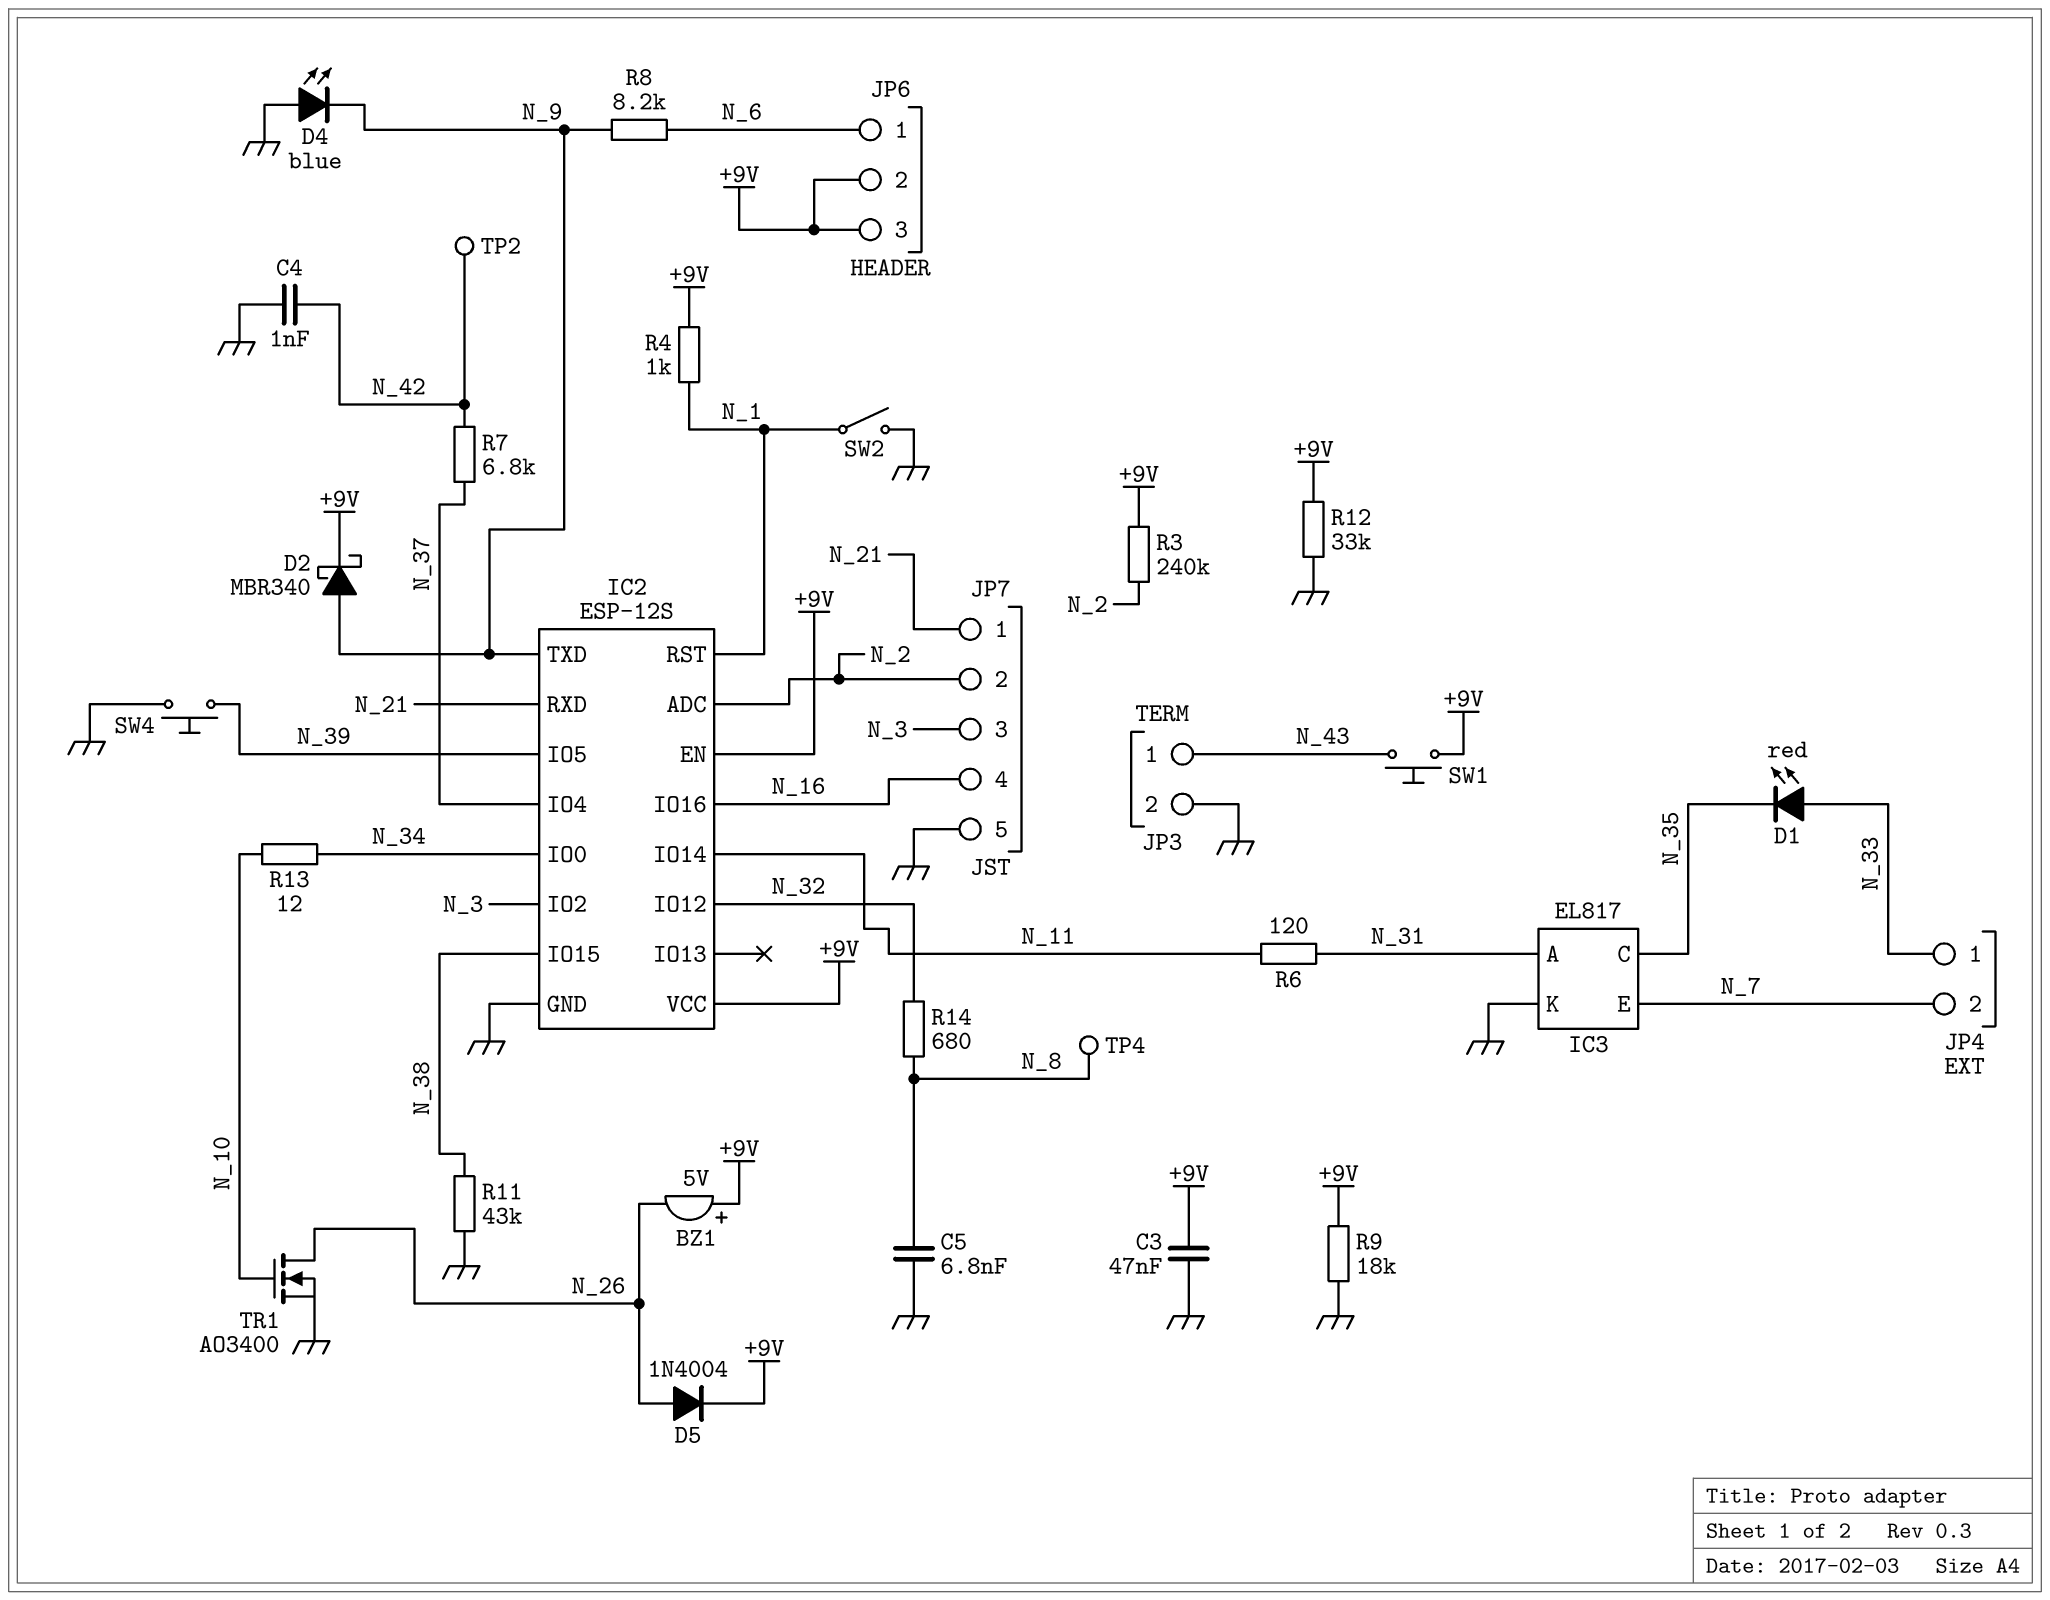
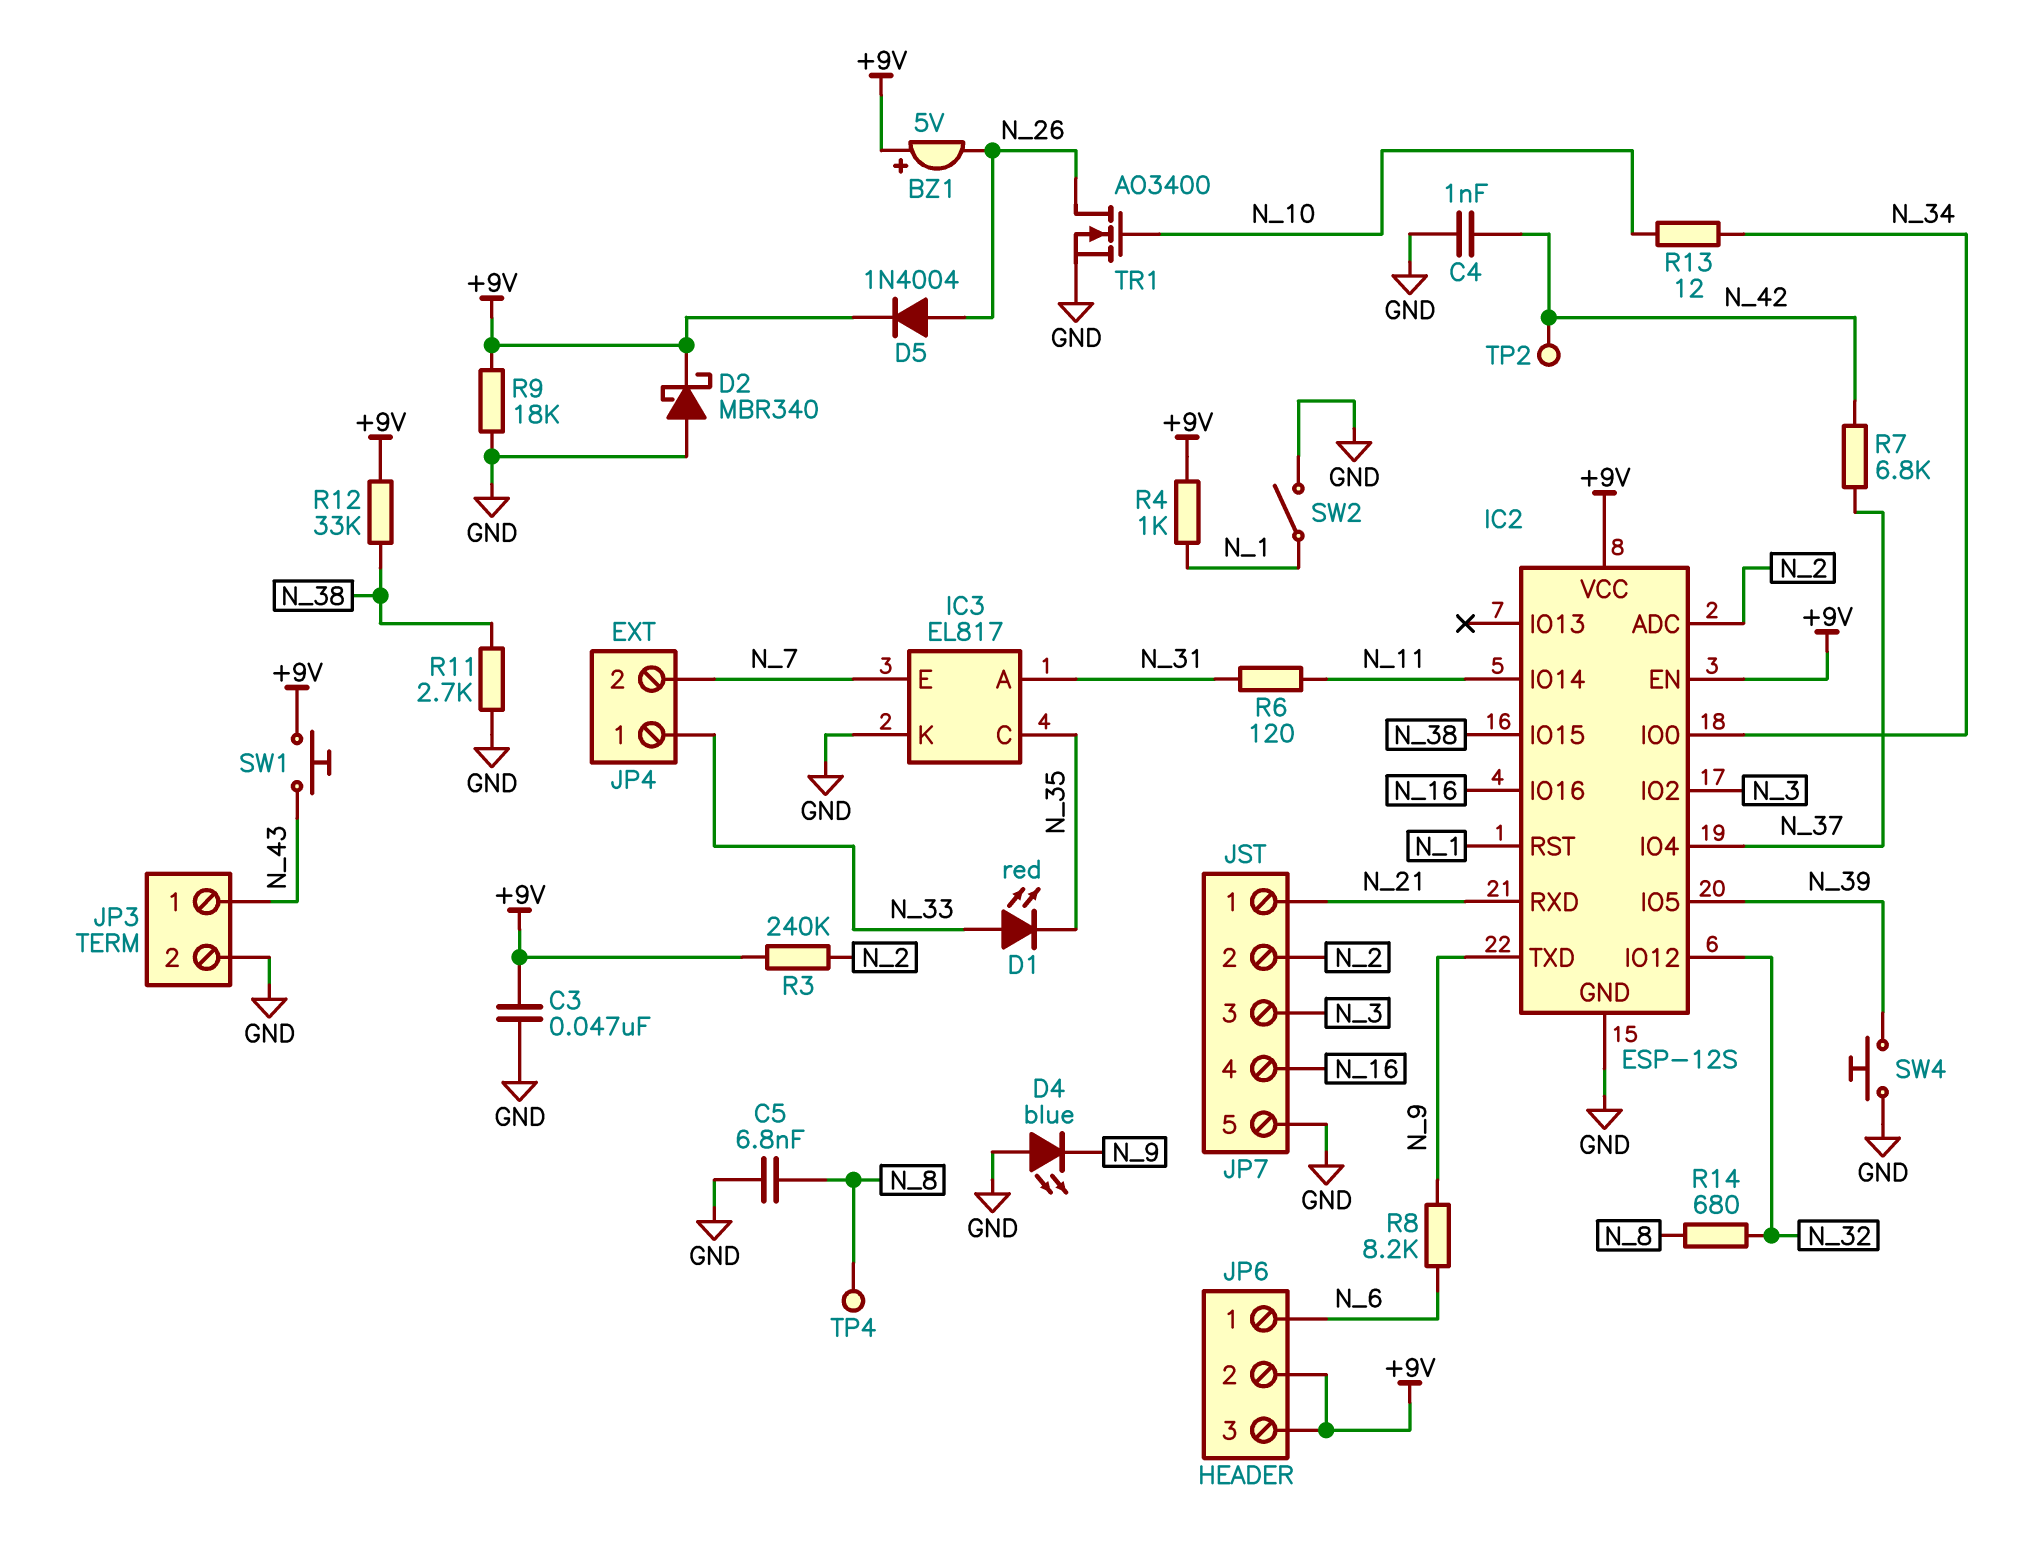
D2: schottky MBR340 (A N_9, K +9V) -> schottky MBR340 (A GND, K +9V)
R11: 43k (GND, N_38) -> 2.7k (GND, N_38)
R12: 33k (+9V, GND) -> 33k (+9V, N_38)

